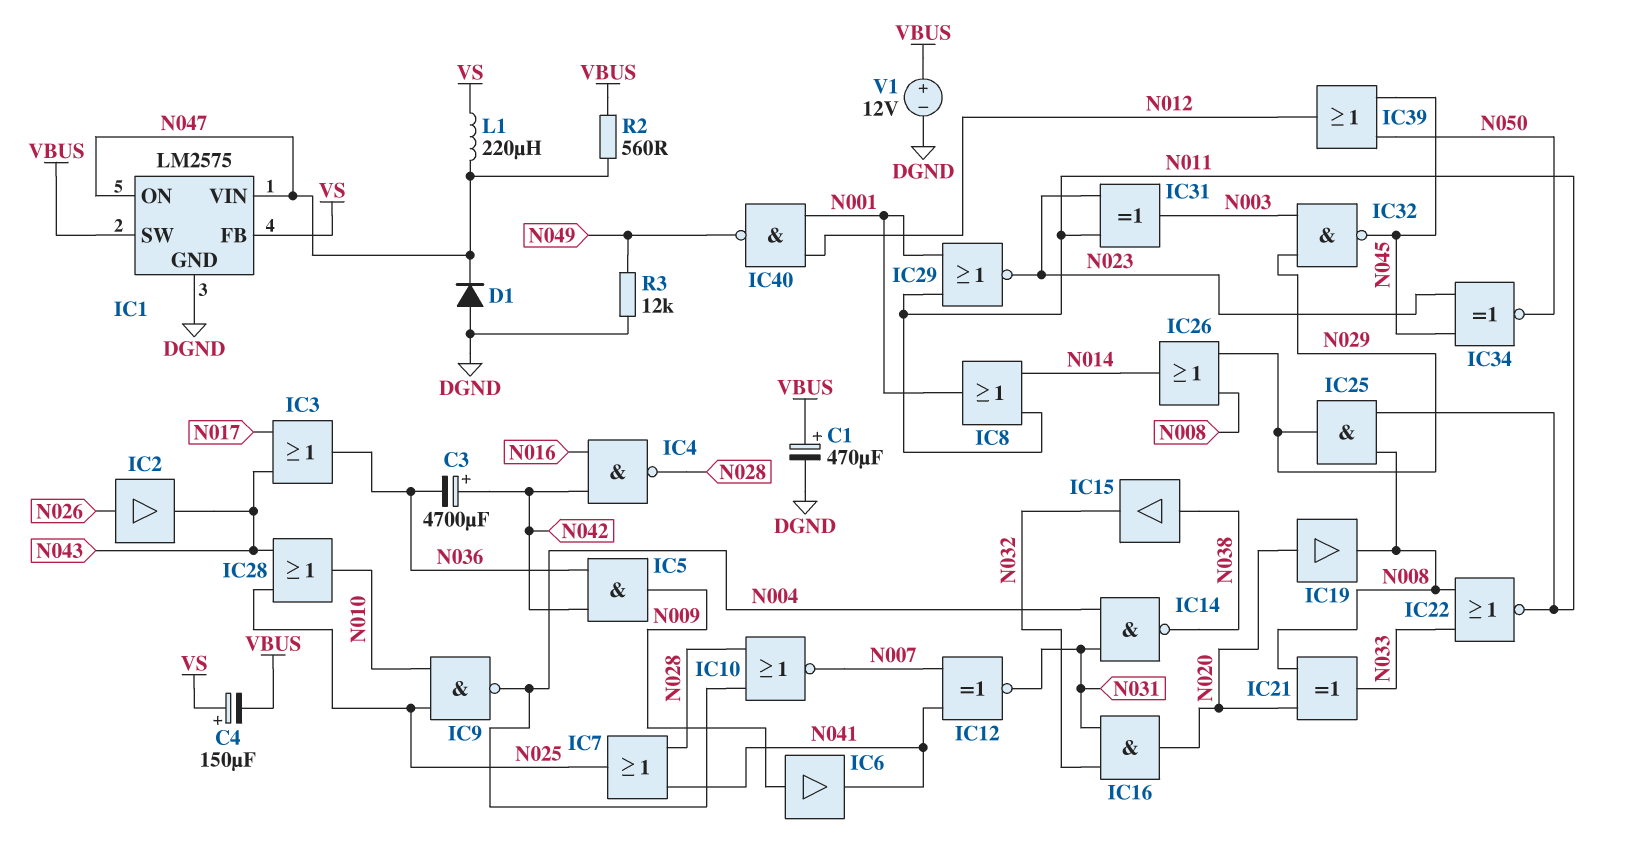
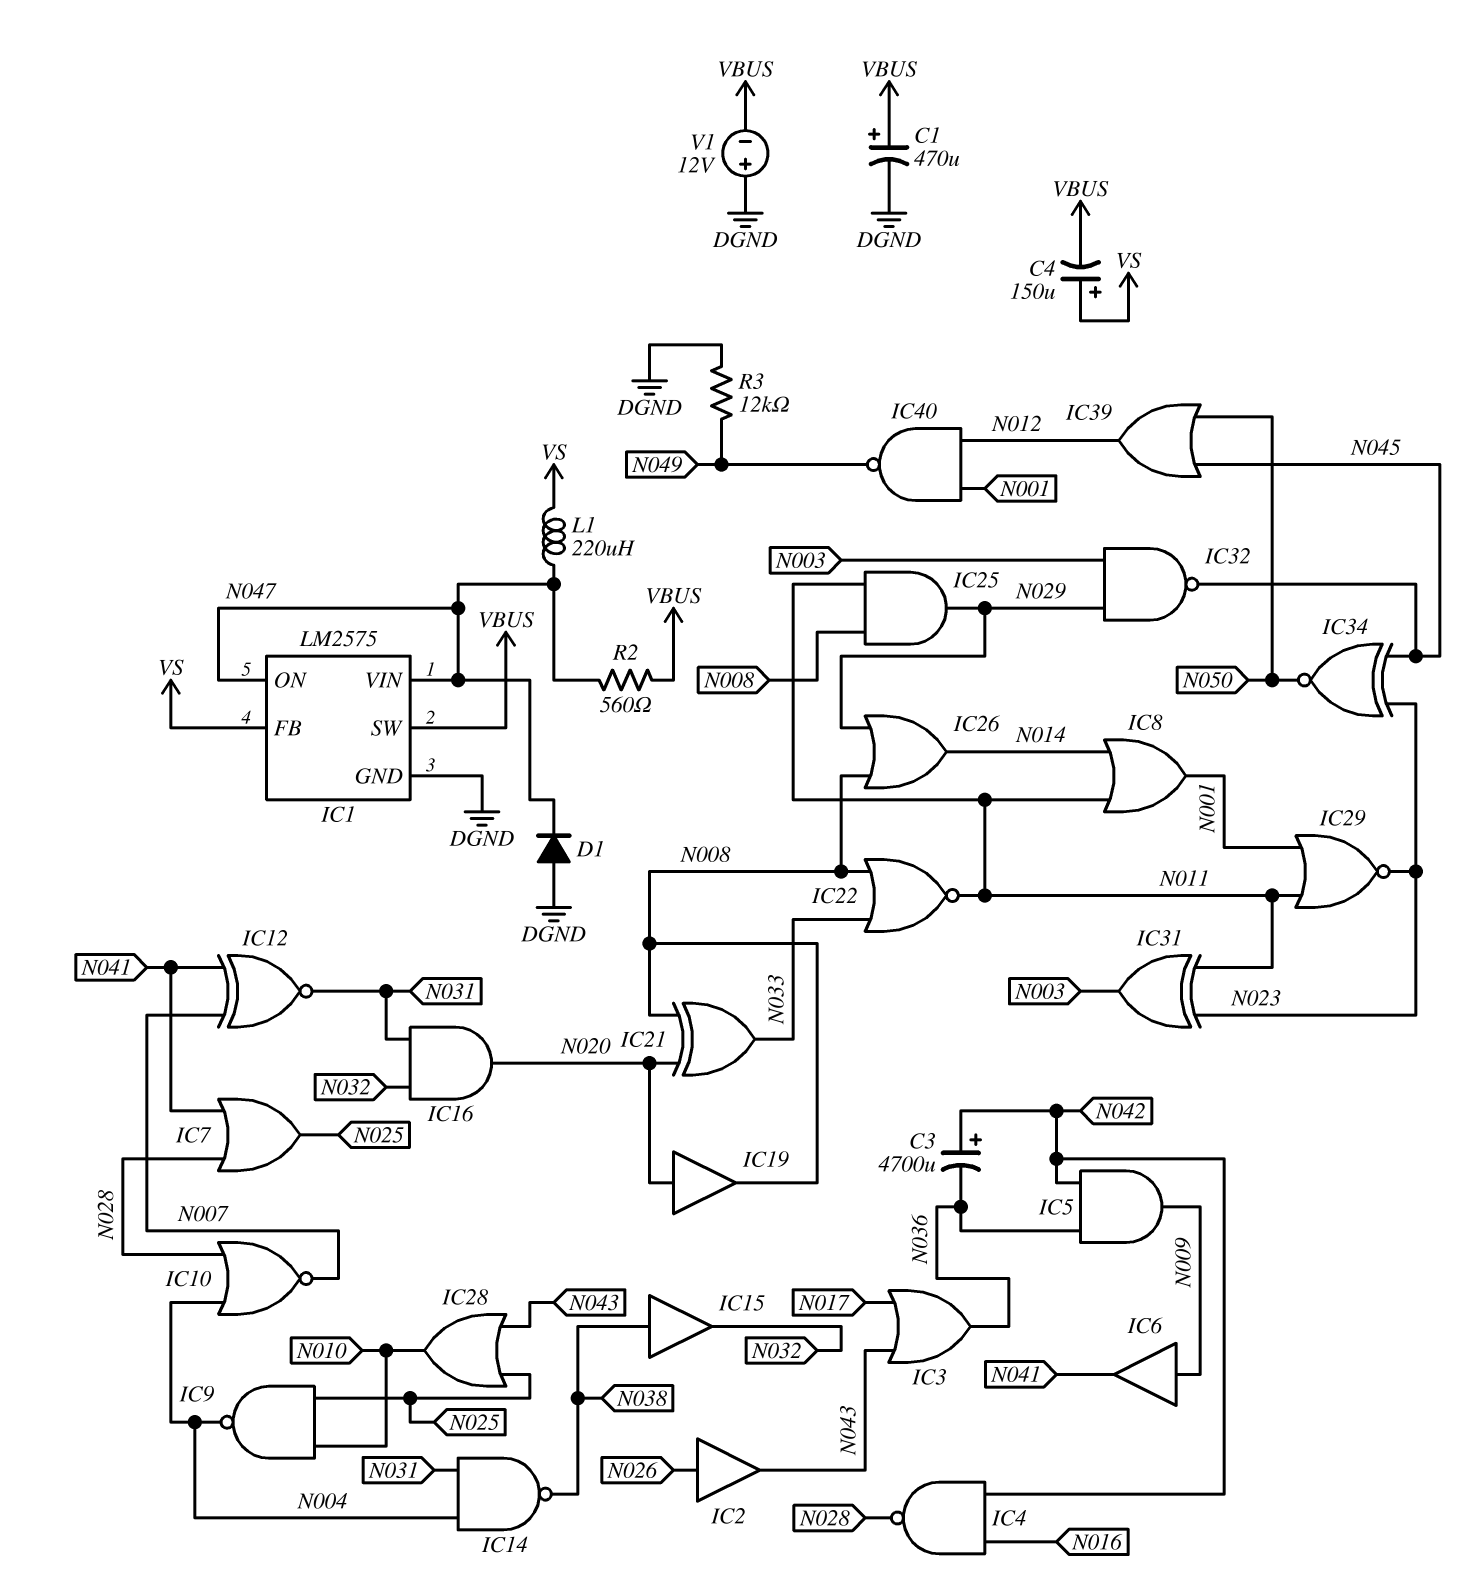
V1: 12V (plus VBUS, minus DGND) -> 12V (plus DGND, minus VBUS)

